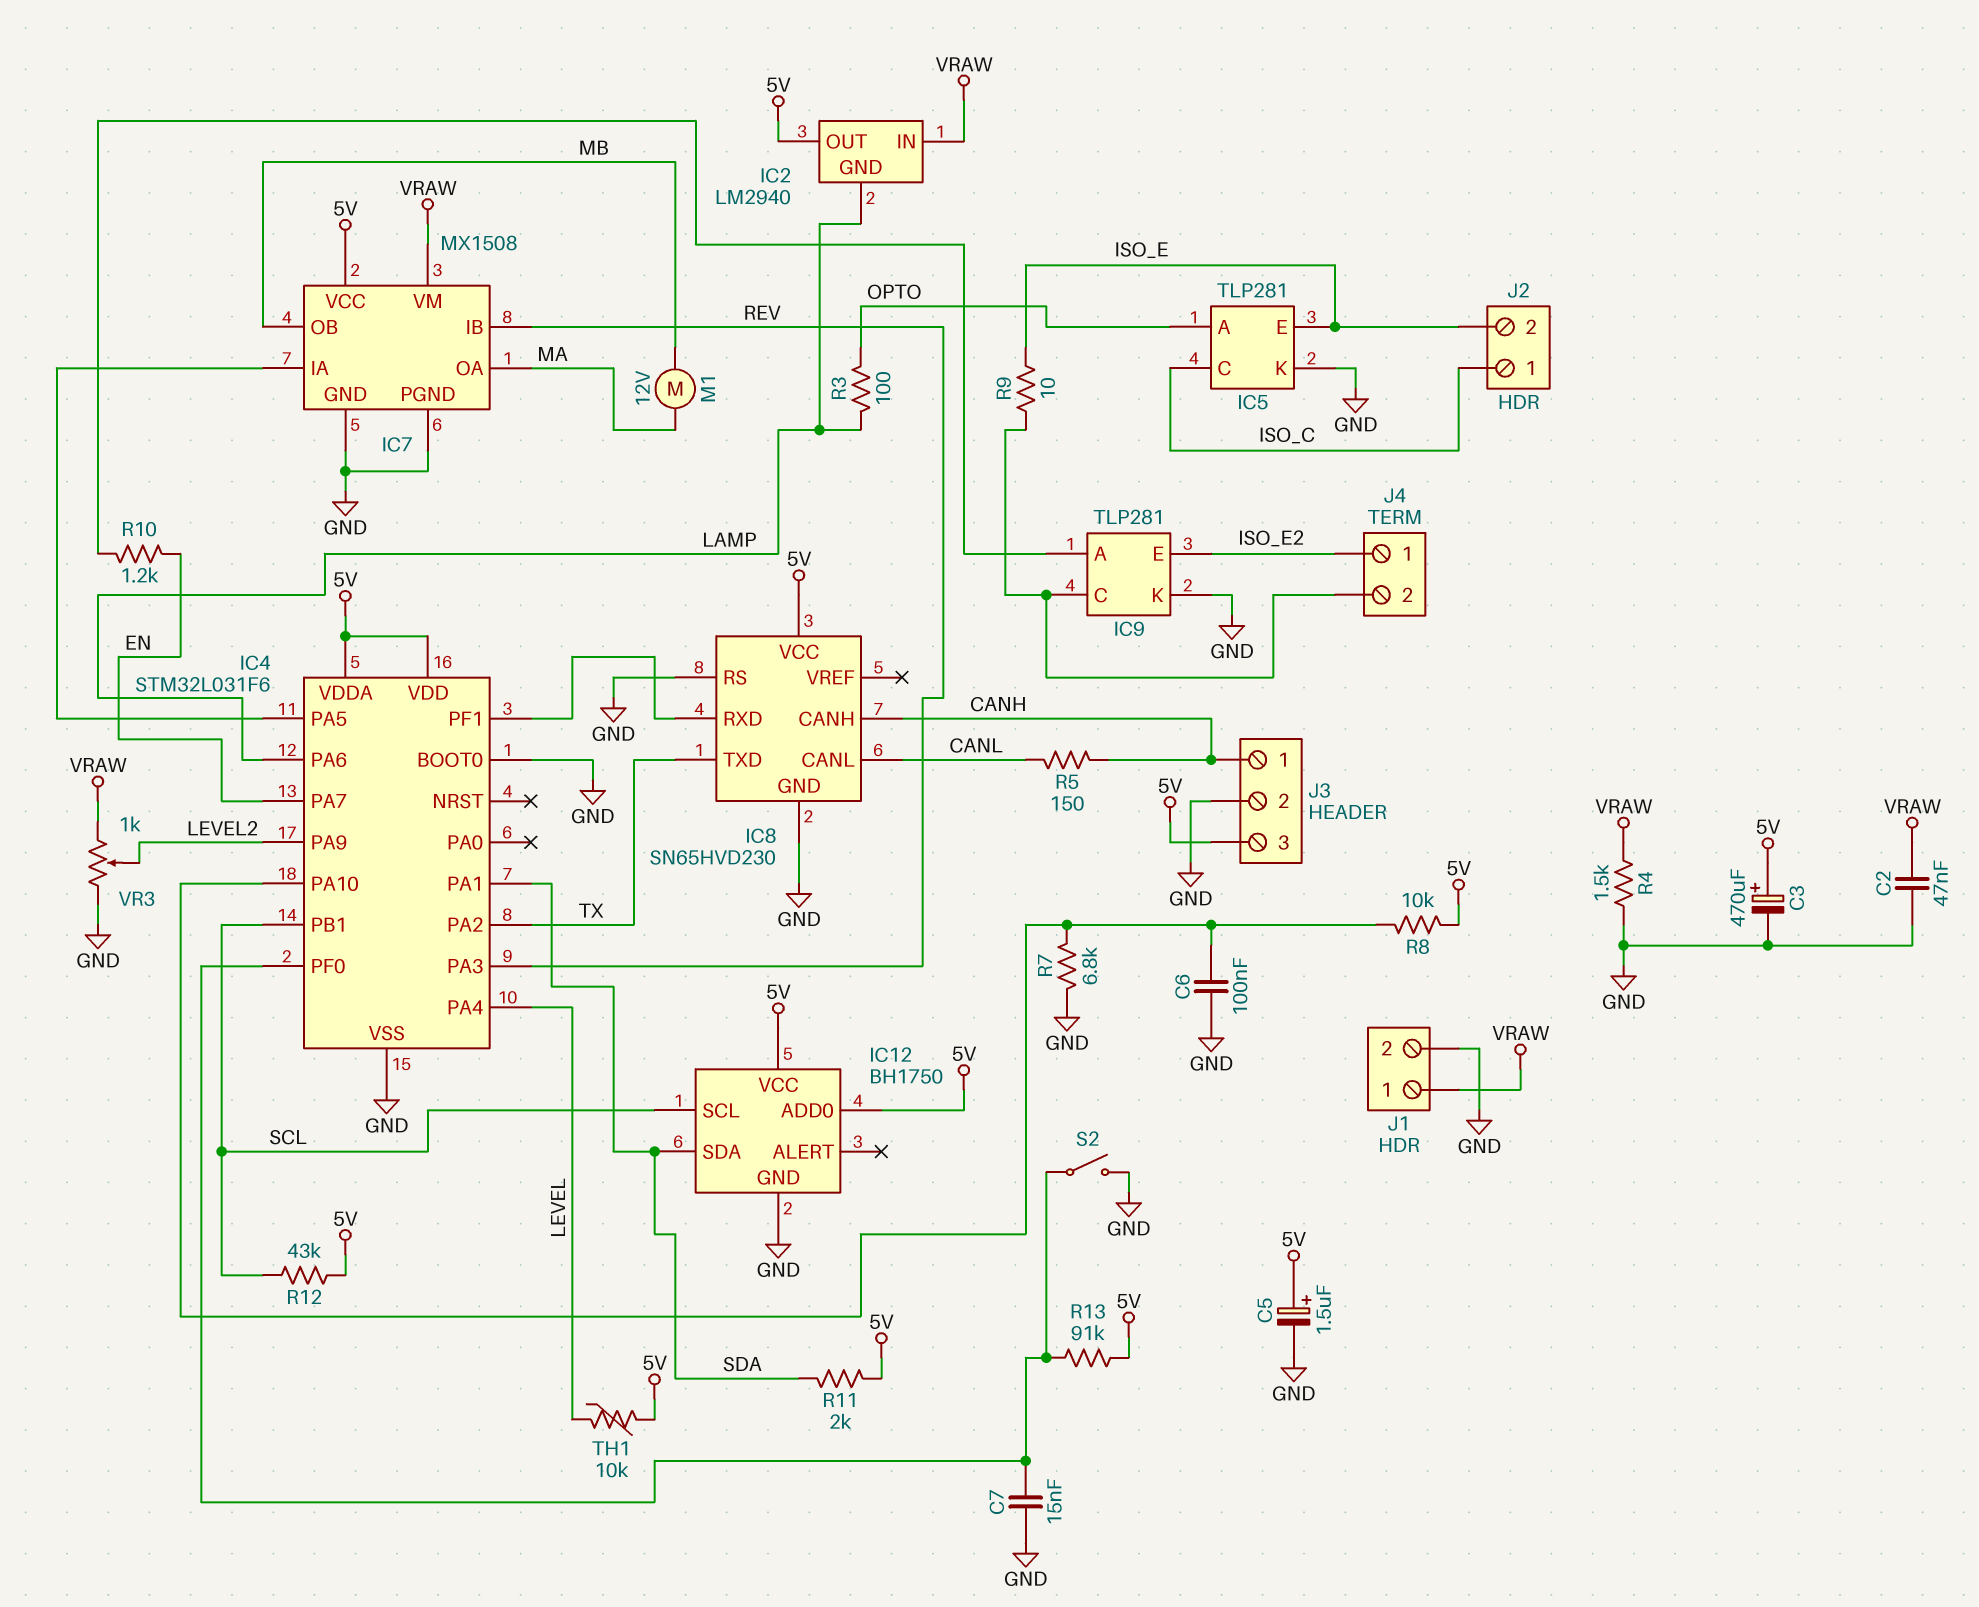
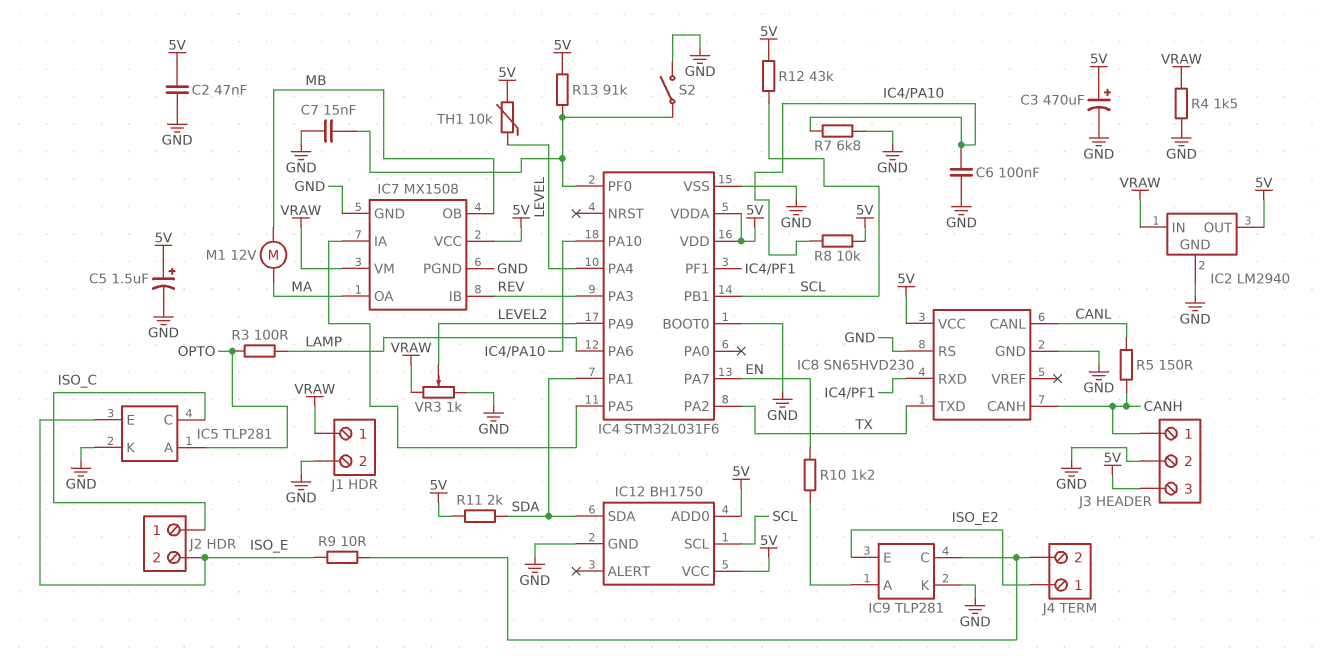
C2: 47nF (GND, VRAW) -> 47nF (5V, GND)
IC2 pin GND: LAMP -> GND

